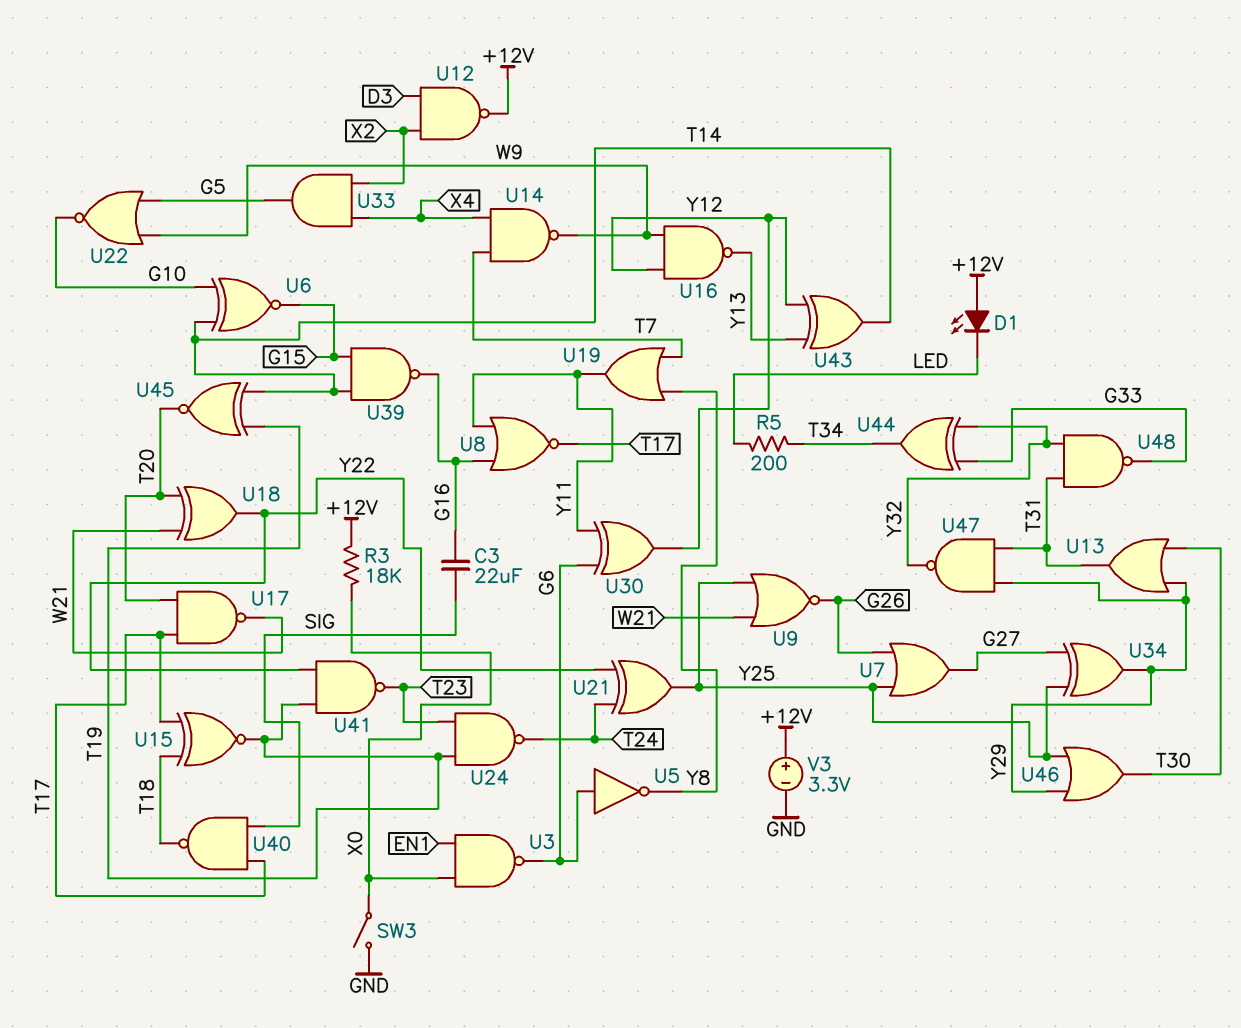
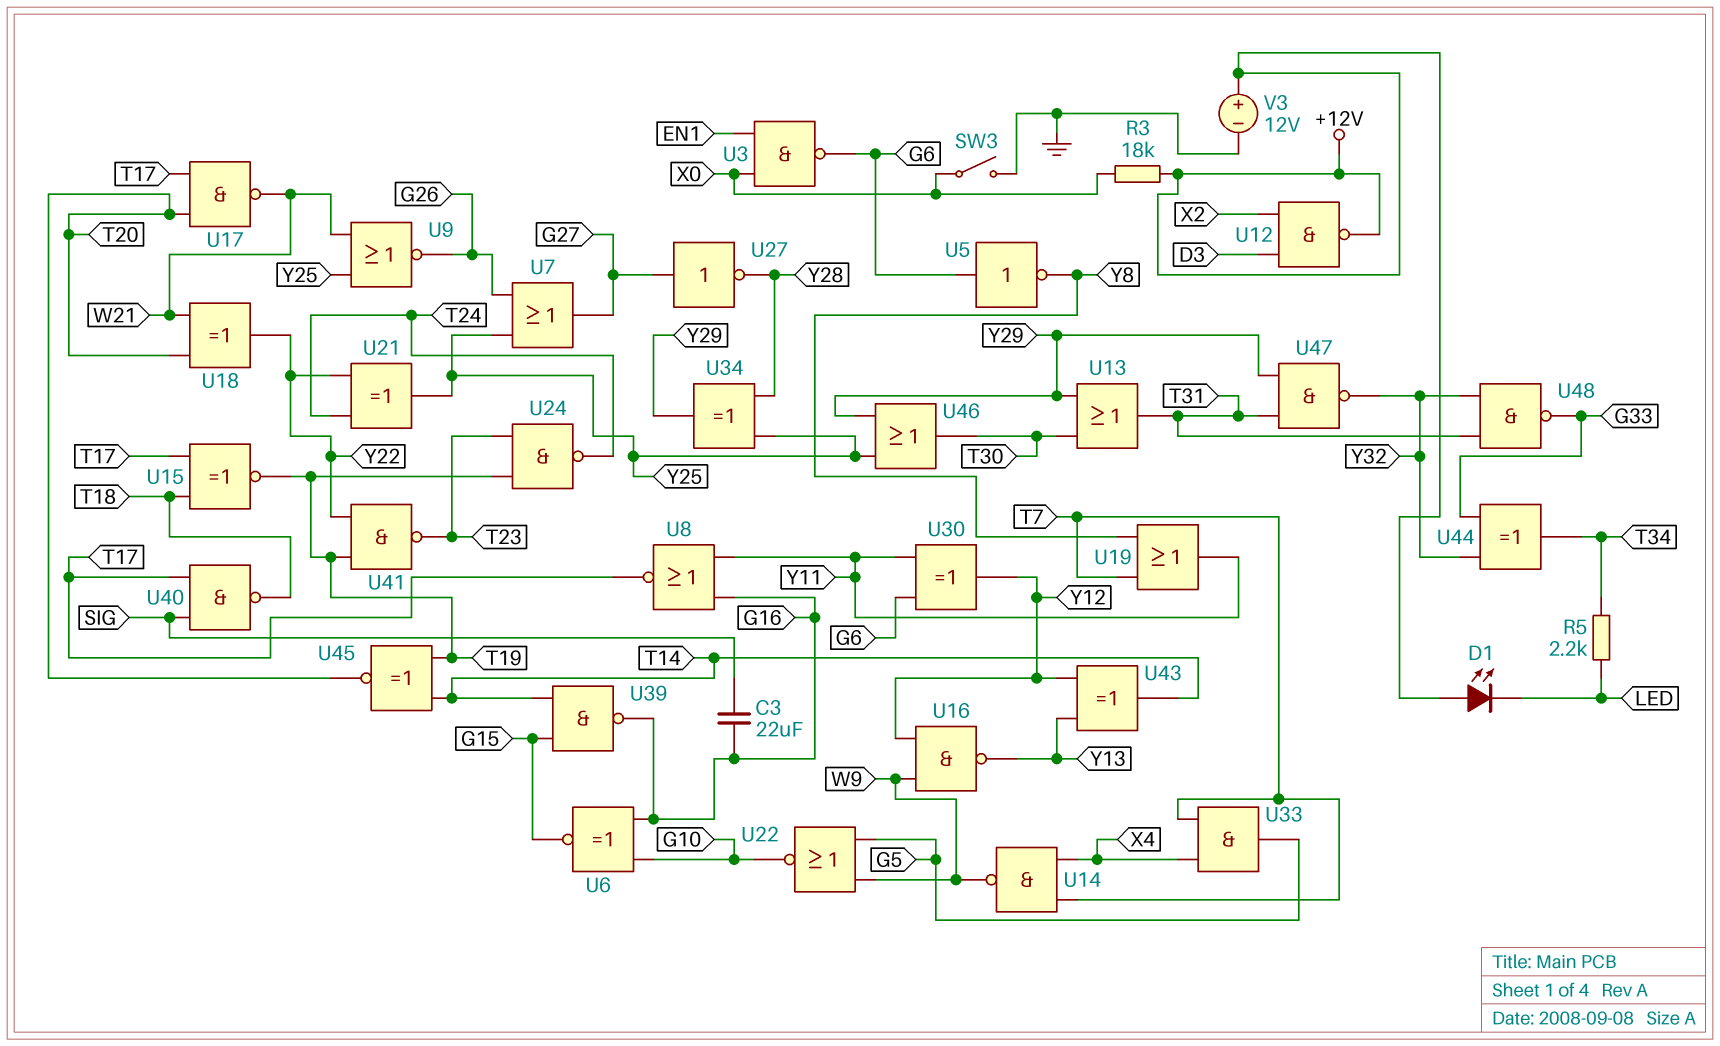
R5: 200 (LED, T34) -> 2.2k (LED, T34)
U6: XNOR (in G10, in T14, out G15) -> XNOR (in G10, in G16, out G15)
U27: none -> NOT (in G27, out Y28)
U33: AND (in X2, in X4, out G5) -> AND (in T7, in X4, out G5)
U34: XOR (in G27, in Y25, out Y29) -> XOR (in Y25, in Y28, out Y29)
V3: 3.3V (plus +12V, minus GND) -> 12V (plus +12V, minus GND)

